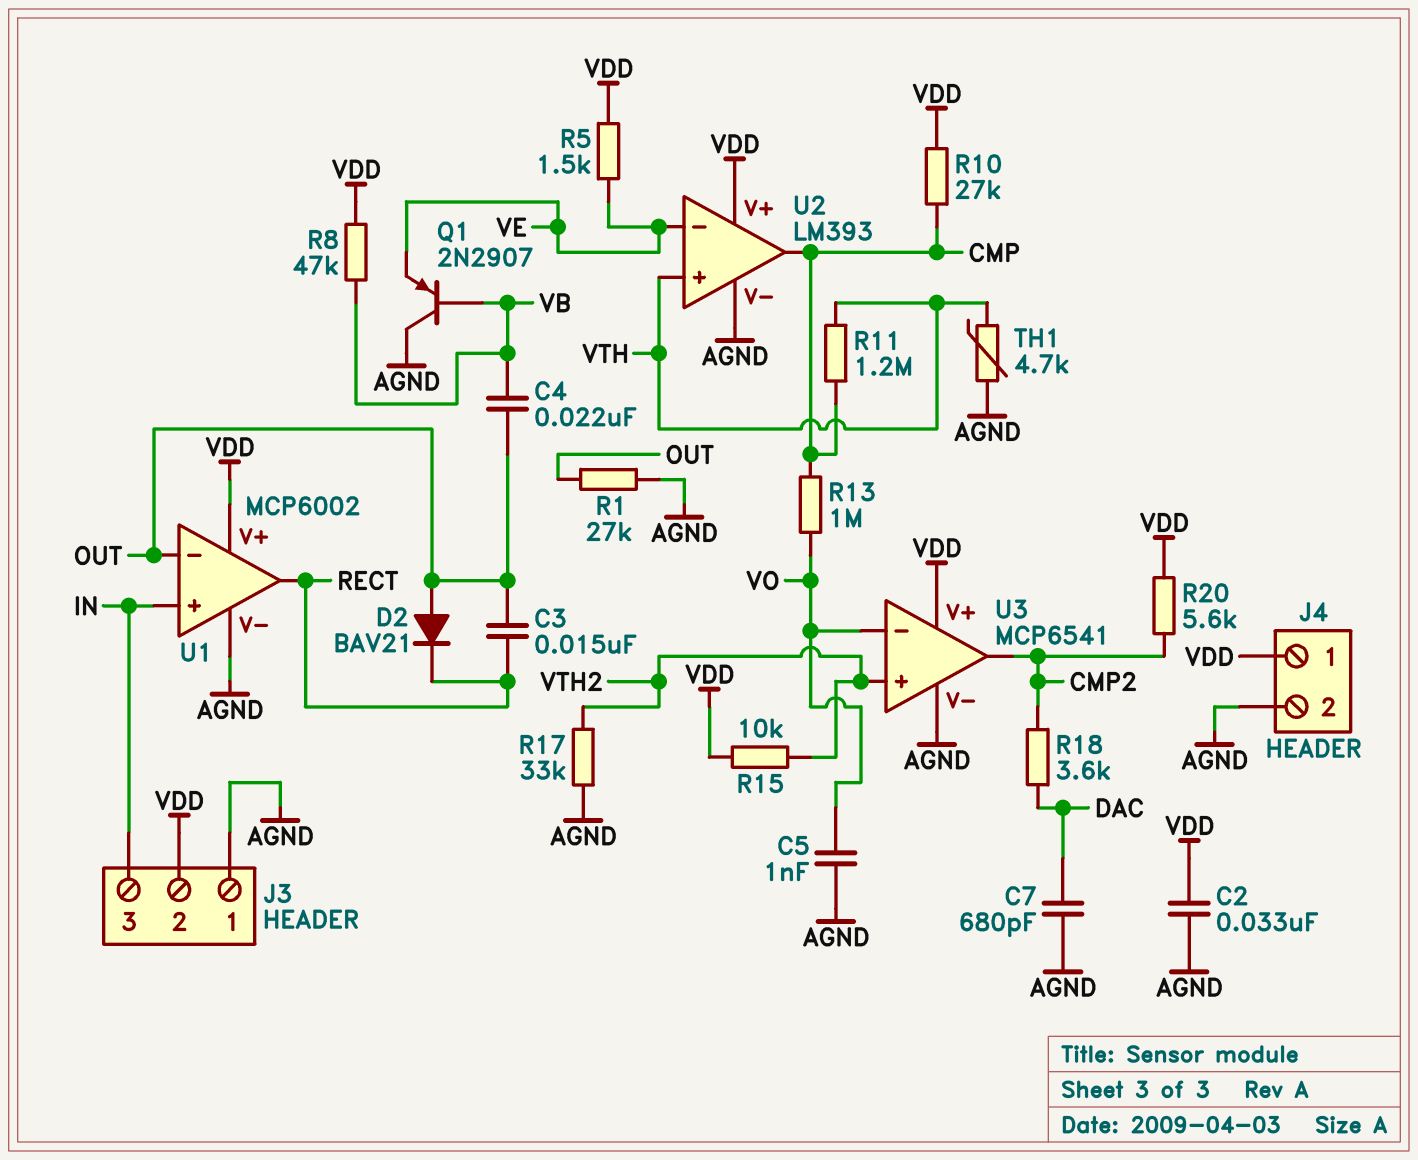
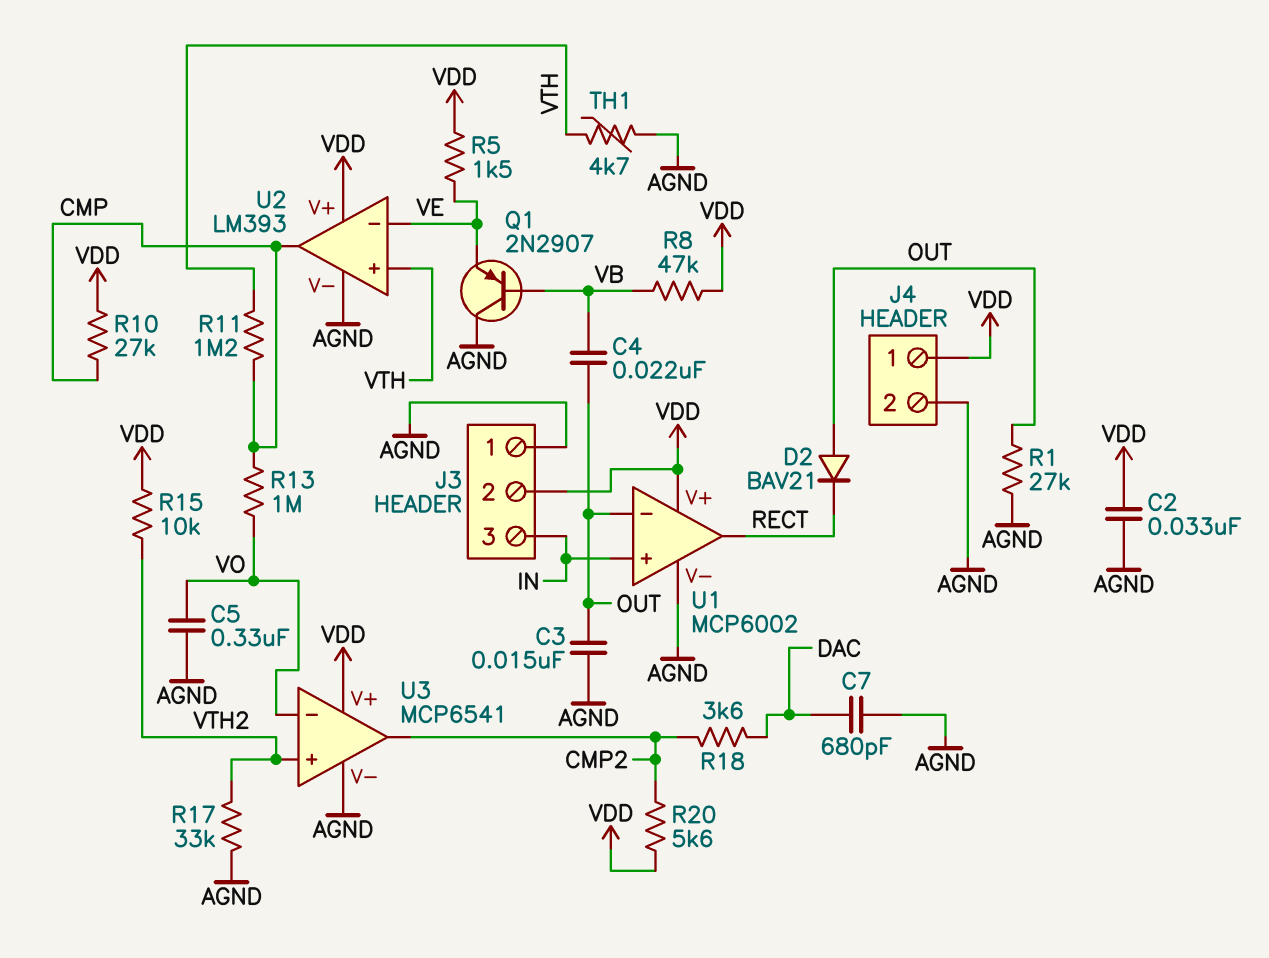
C3: 15nF (OUT, RECT) -> 15nF (AGND, OUT)
C5: 1nF (AGND, VO) -> 330nF (AGND, VO)

